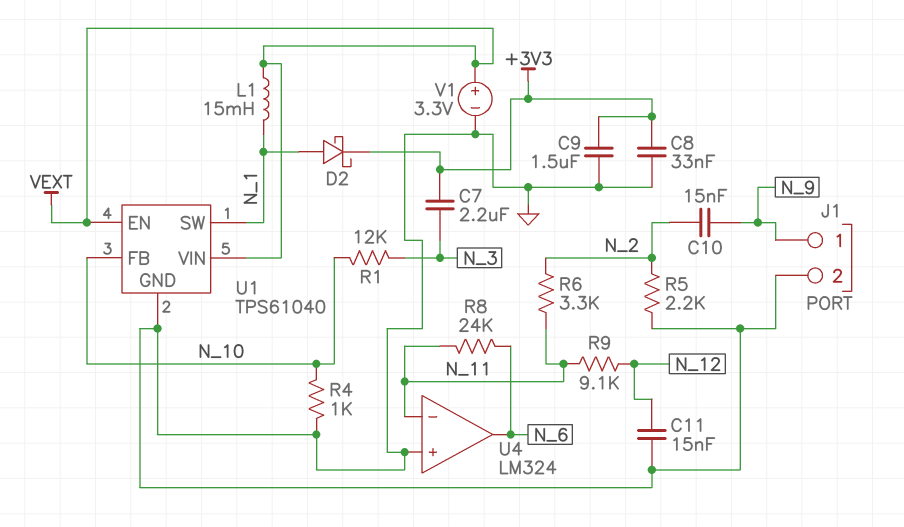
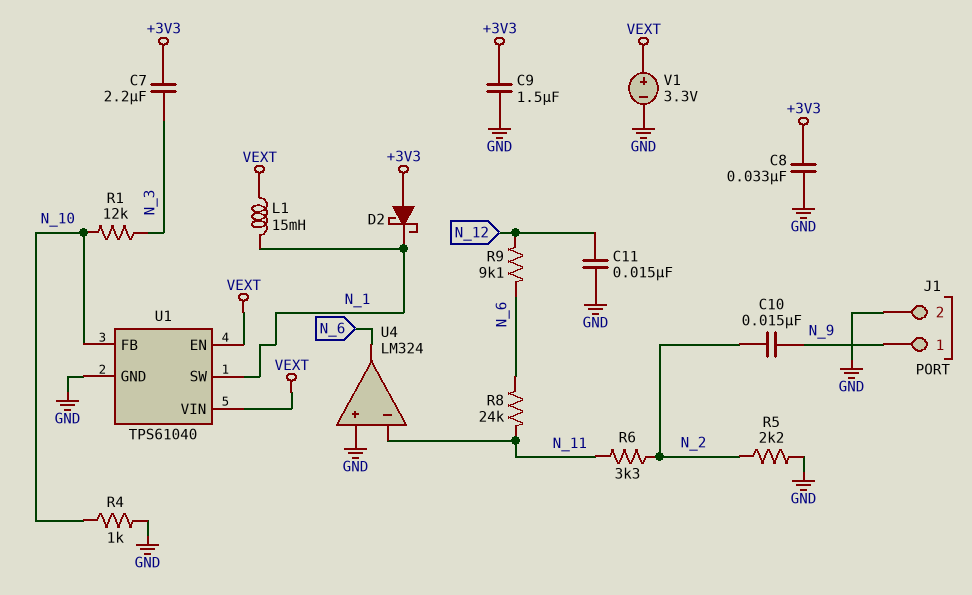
D2: schottky (A N_1, K +3V3) -> schottky (A +3V3, K N_1)
R9: 9.1k (N_11, N_12) -> 9.1k (N_6, N_12)

